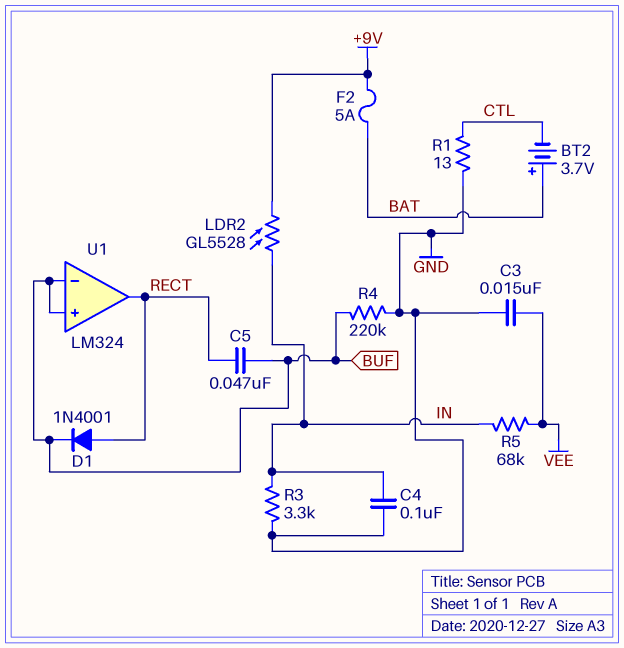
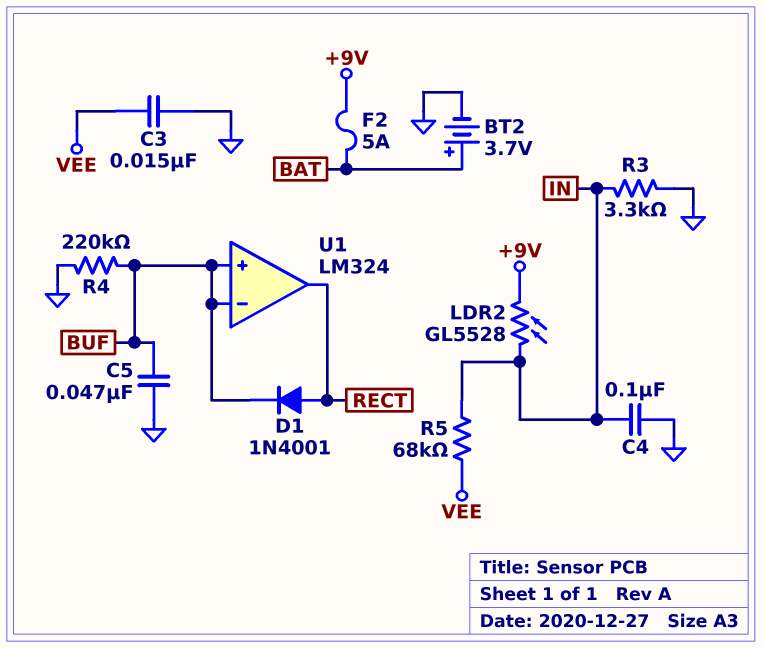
BT2: 3.7V (plus BAT, minus CTL) -> 3.7V (plus BAT, minus GND)
C5: 47nF (BUF, RECT) -> 47nF (BUF, GND)
R1: 13 (CTL, GND) -> none

